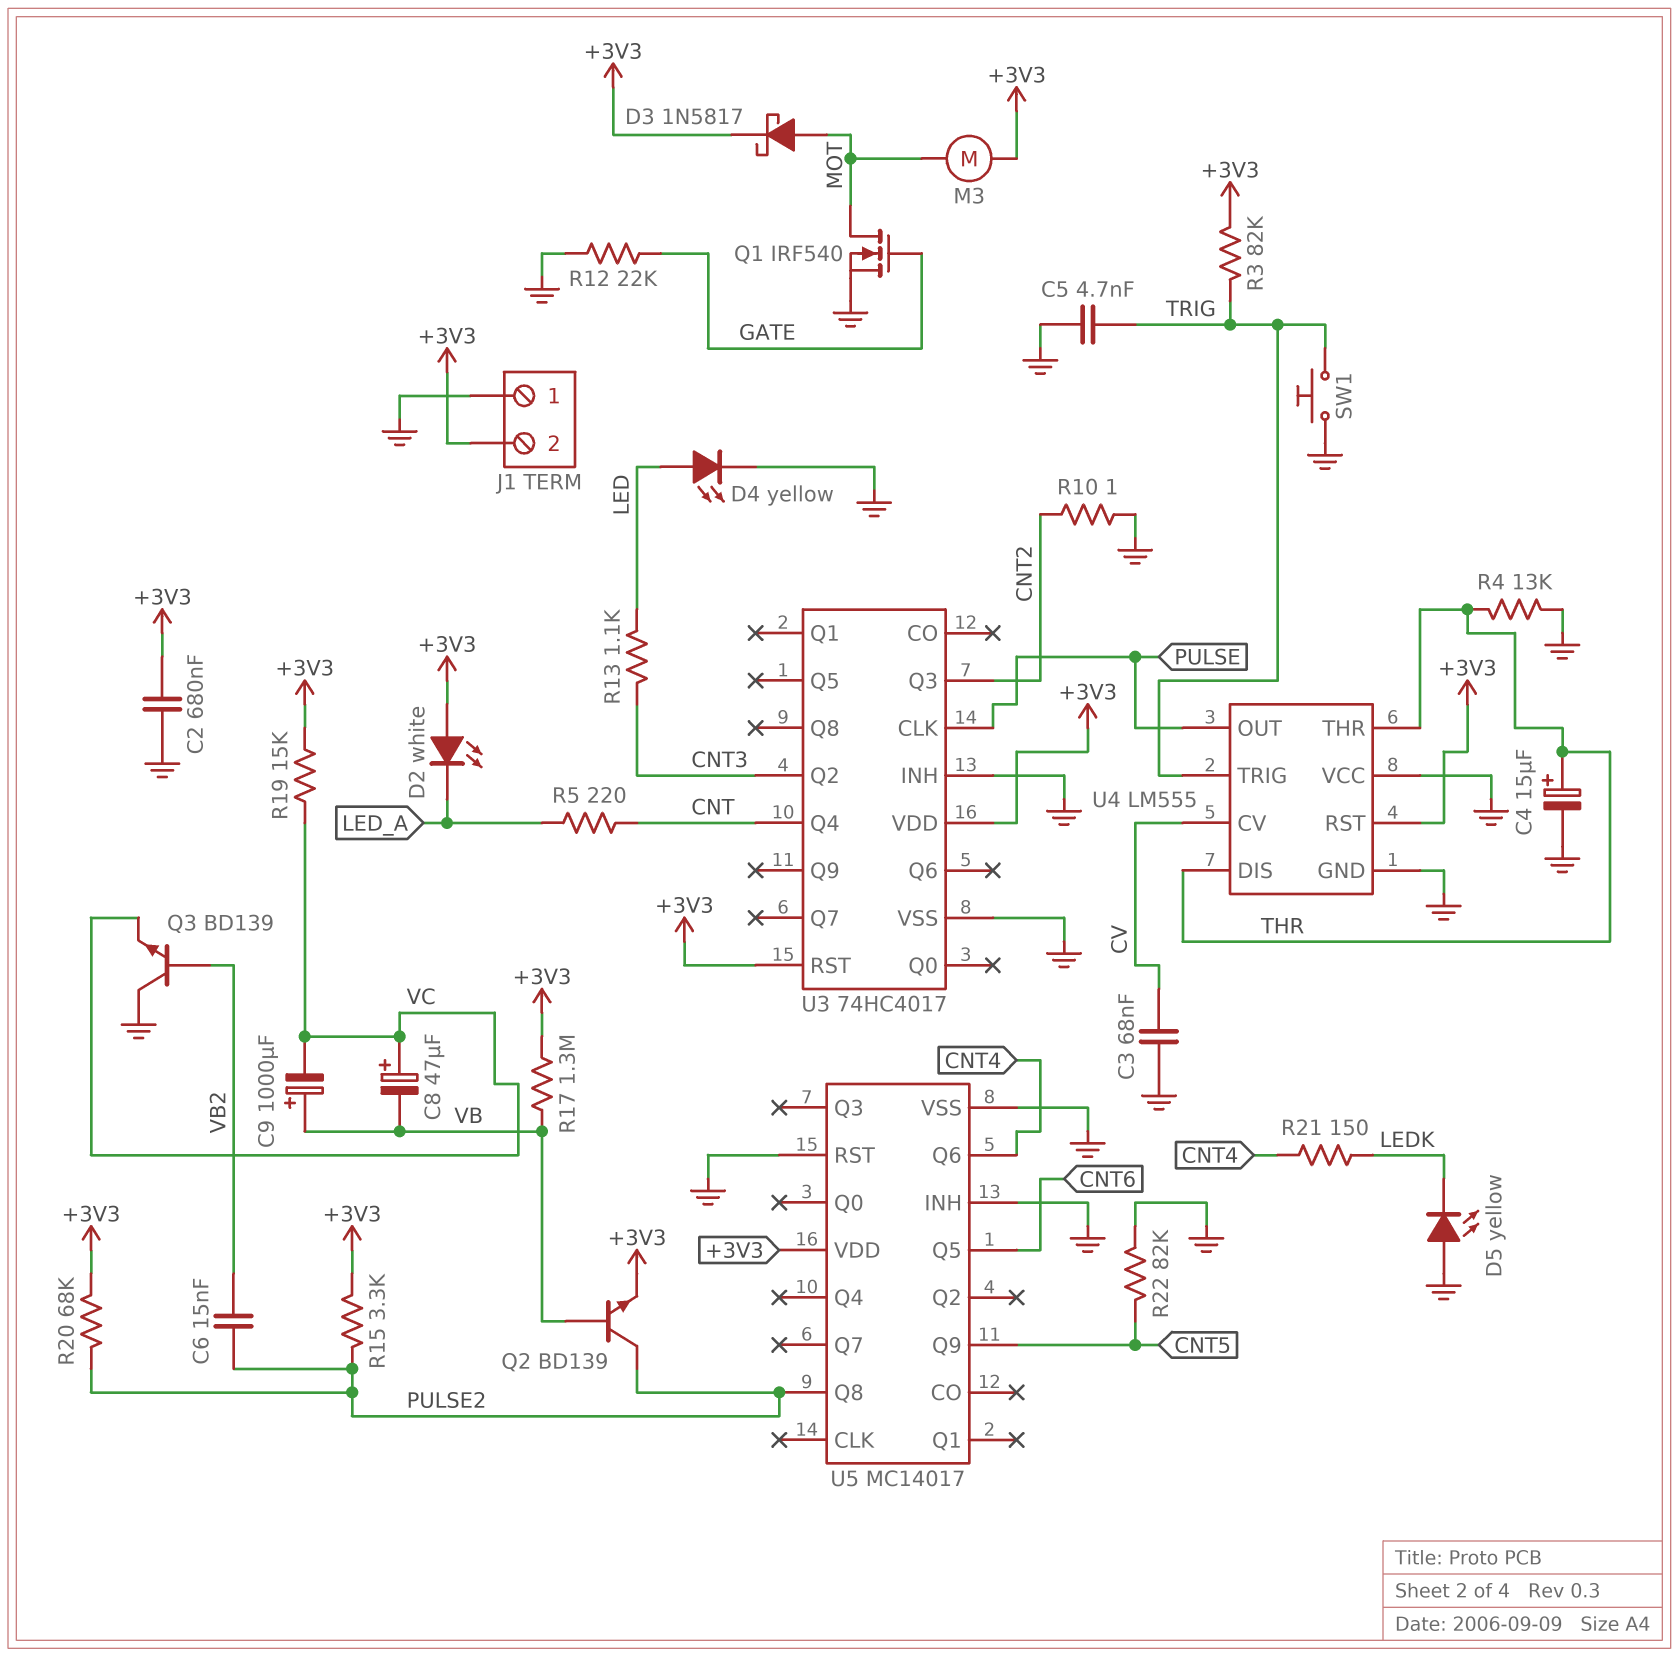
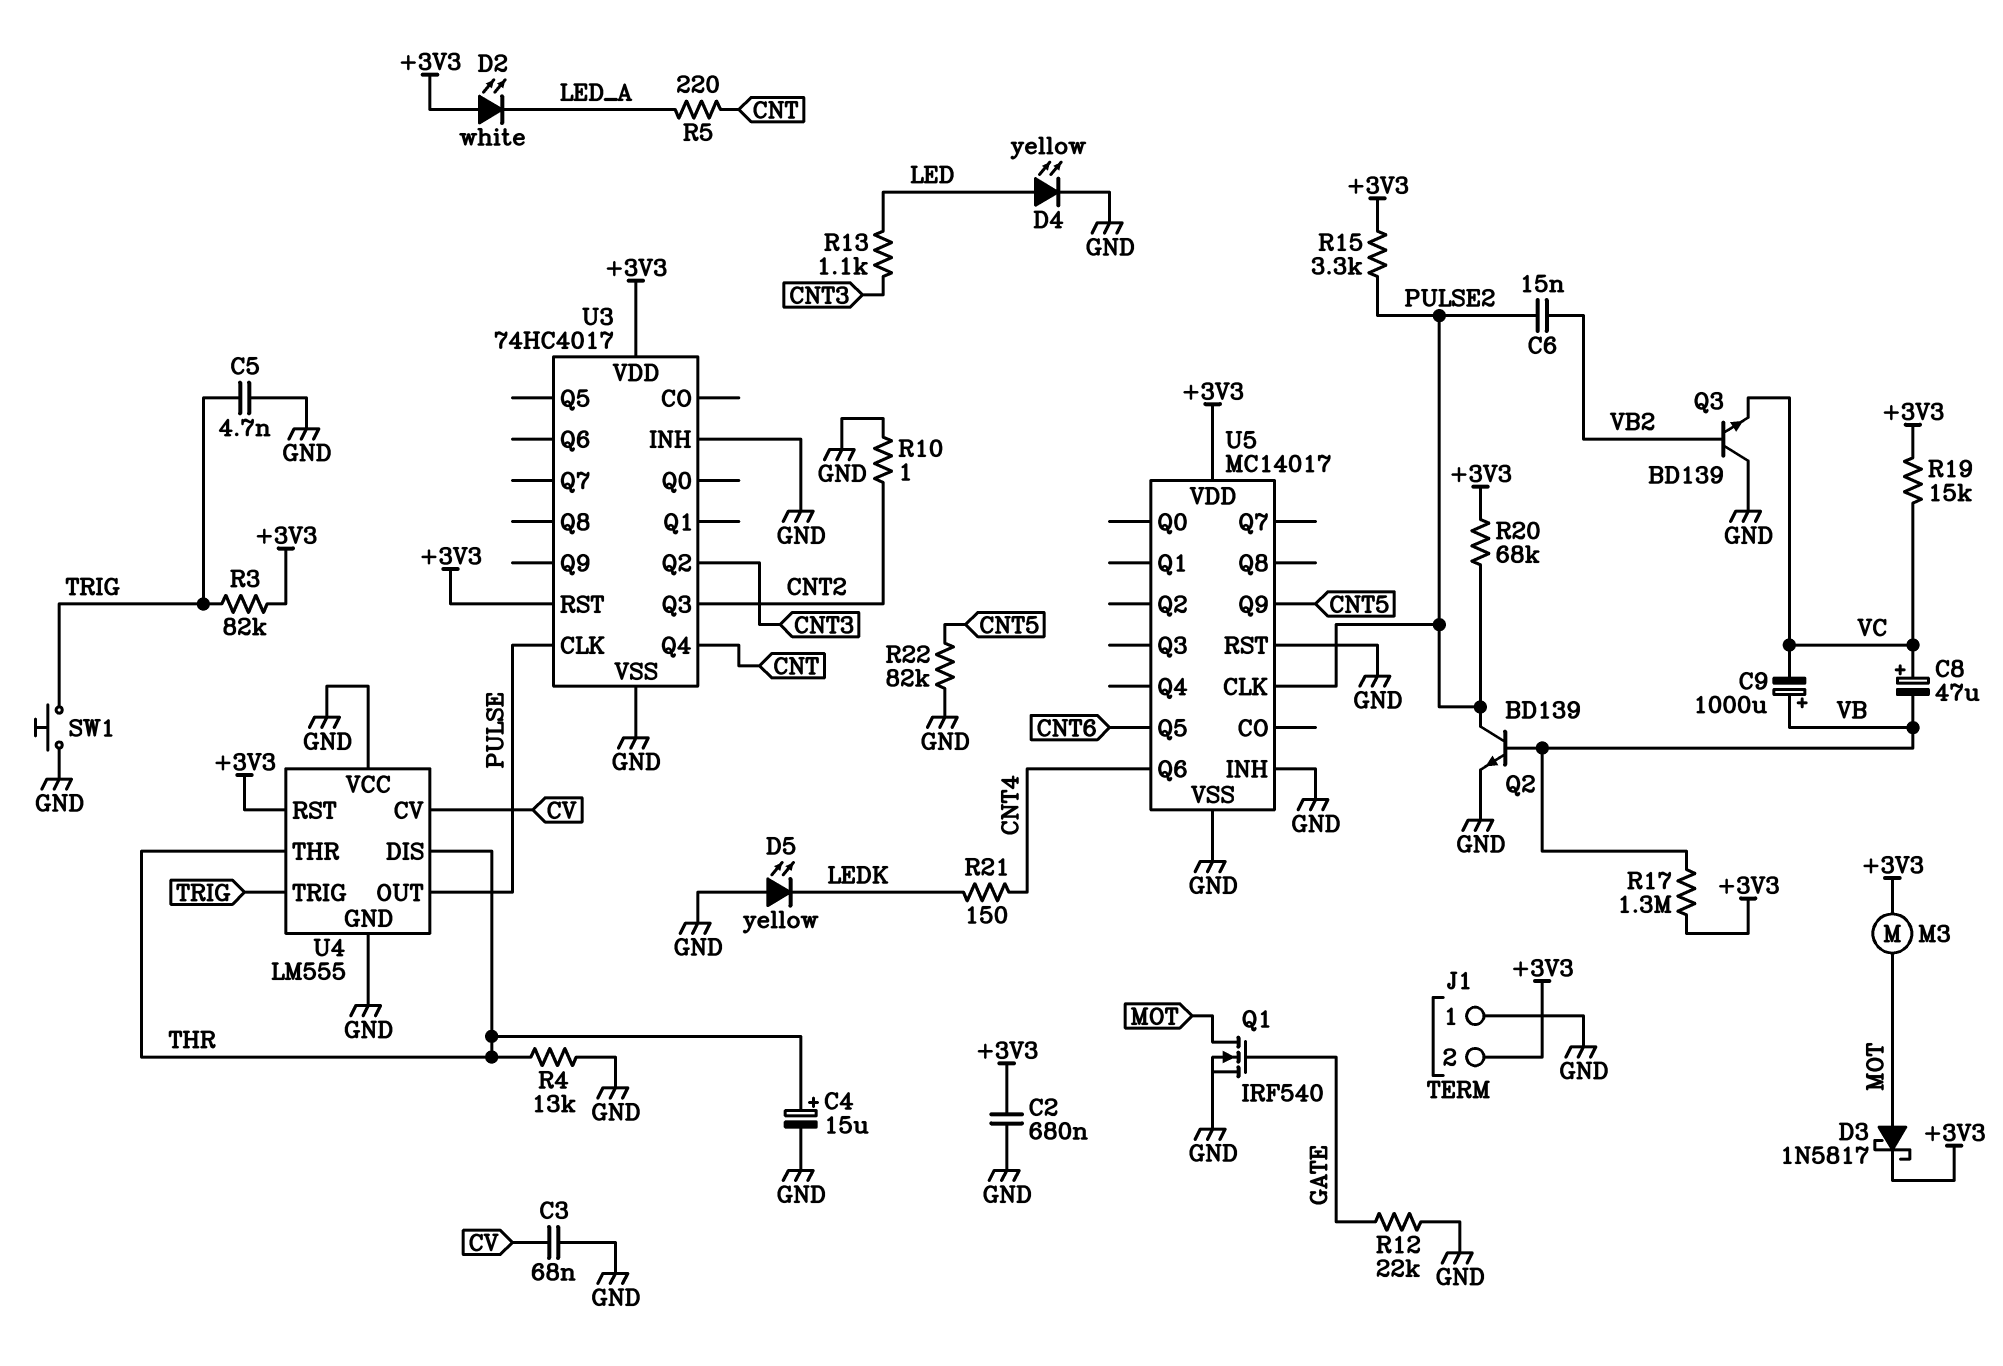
Q2: NPN BD139 (B VB, C PULSE2, E +3V3) -> NPN BD139 (B VB, C PULSE2, E GND)
U5 pin CLK: none -> PULSE2
U5 pin Q8: PULSE2 -> none

